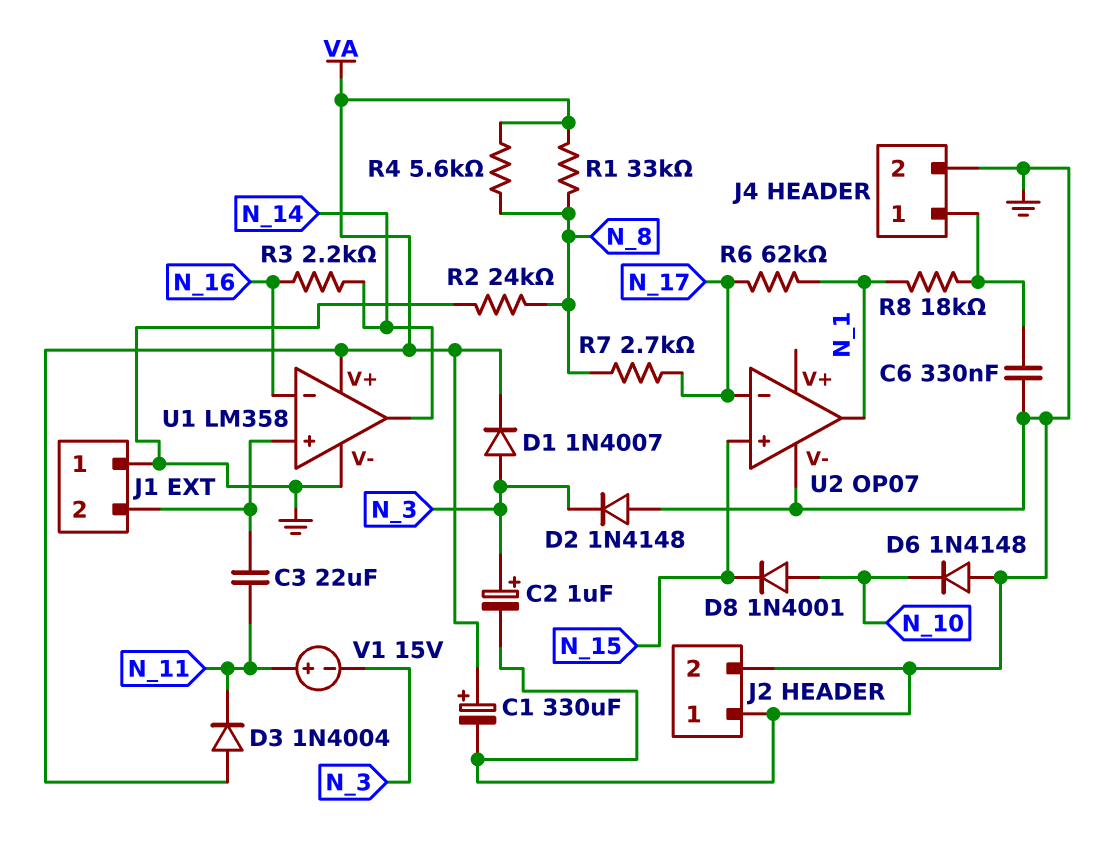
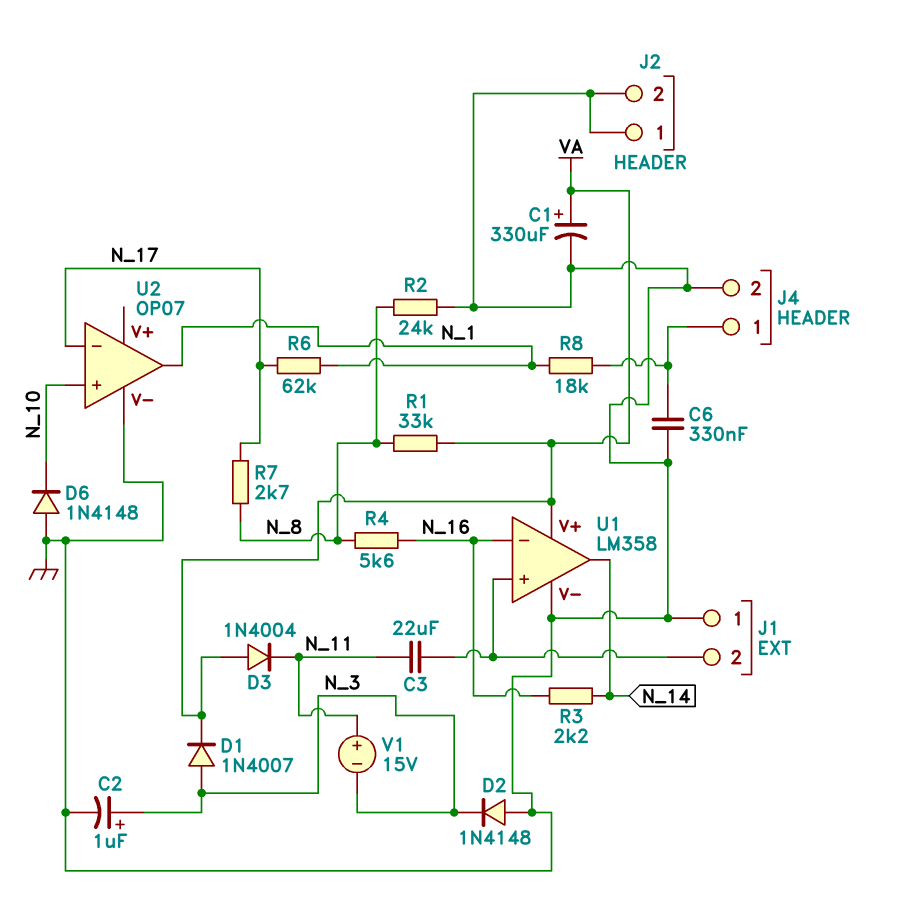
D8: diode 1N4001 (A N_10, K N_15) -> none
R4: 5.6k (N_8, VA) -> 5.6k (N_8, N_16)
U2 pin in+: N_15 -> N_10

